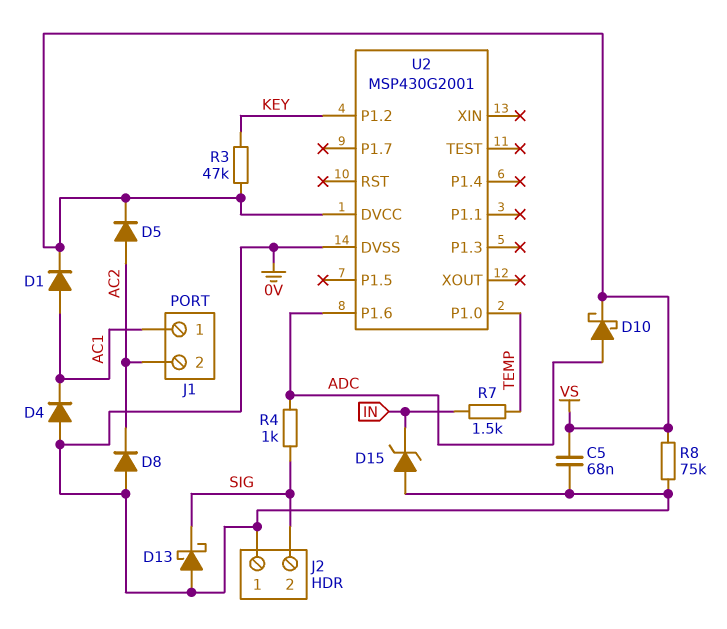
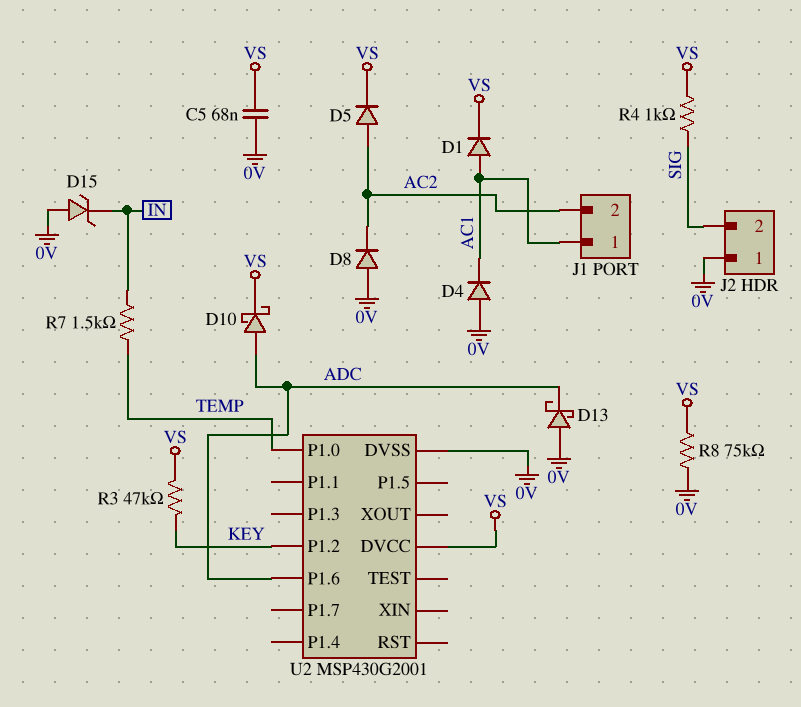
D13: schottky (A 0V, K SIG) -> schottky (A 0V, K ADC)
R4: 1k (ADC, SIG) -> 1k (SIG, VS)

